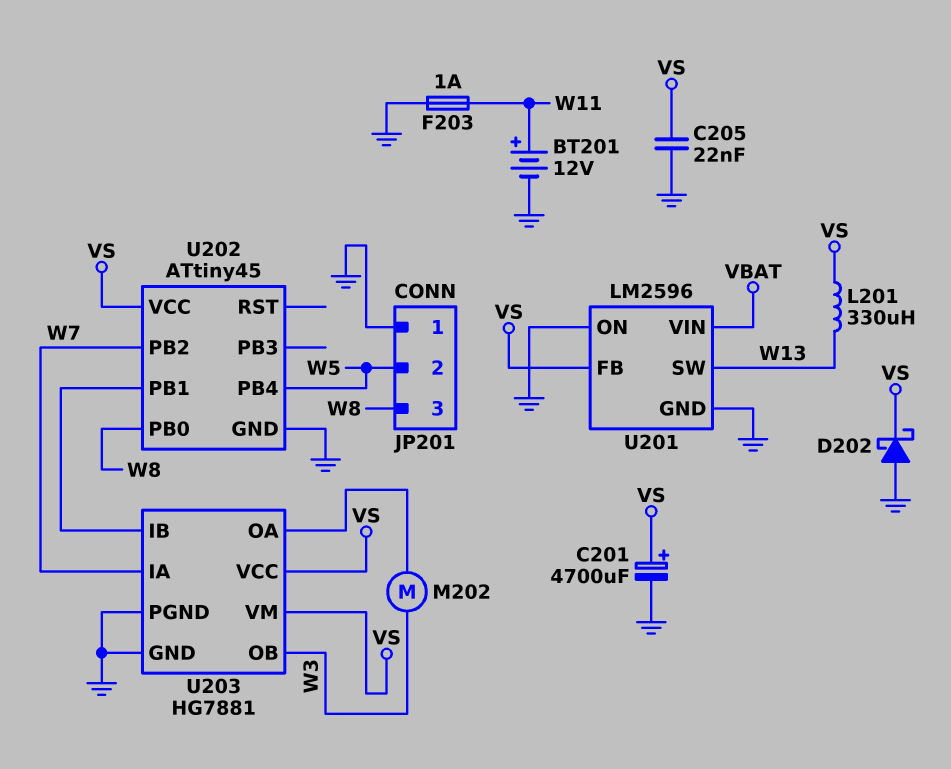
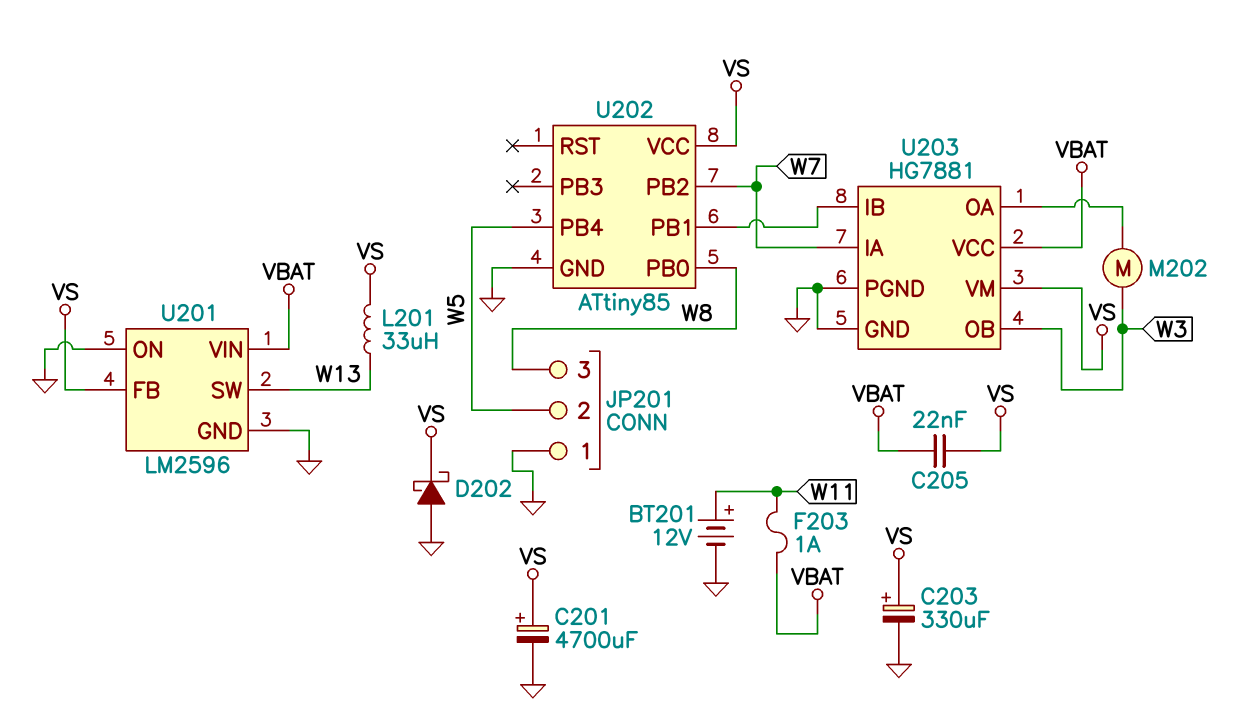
C203: none -> 330uF (plus VS, minus GND)
C205: 22nF (GND, VS) -> 22nF (VBAT, VS)
F203: 1A (GND, W11) -> 1A (VBAT, W11)
L201: 330uH (VS, W13) -> 33uH (VS, W13)
U202: ATtiny45 -> ATtiny85
U203 pin VCC: VS -> VBAT

